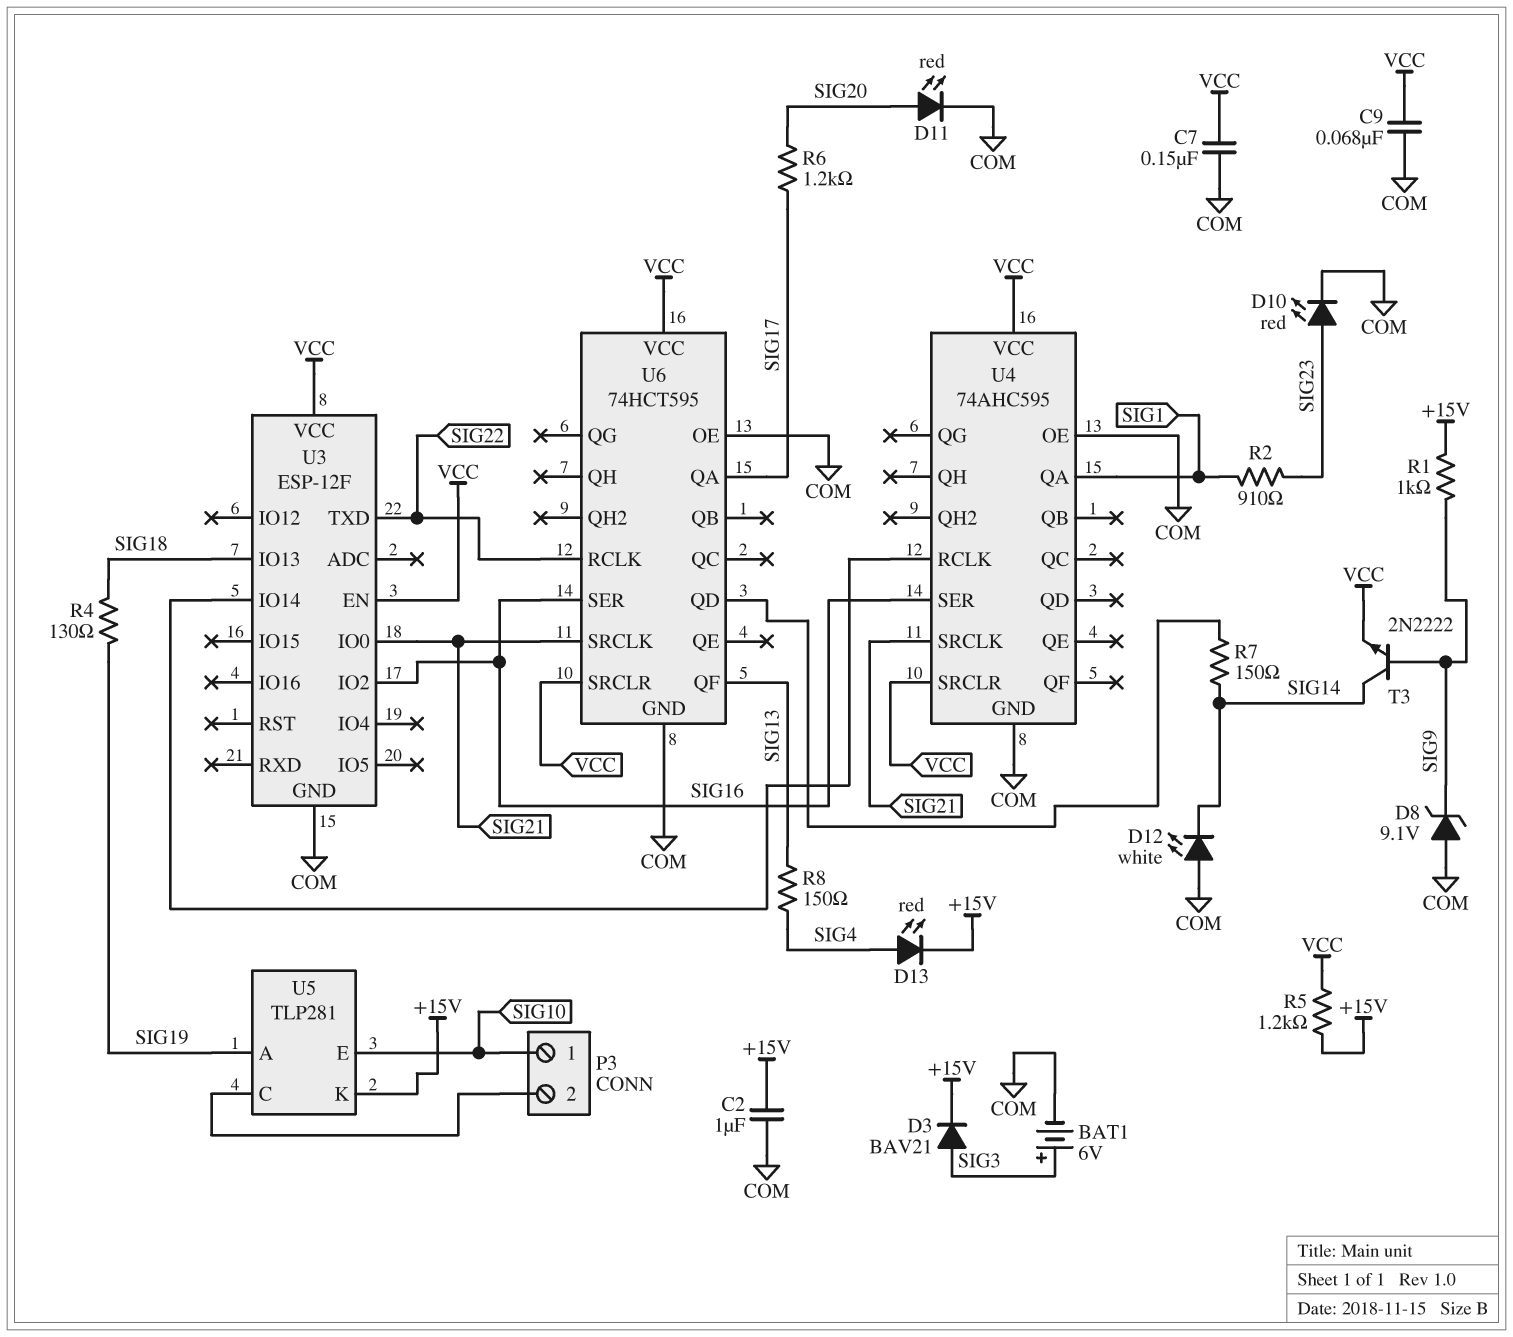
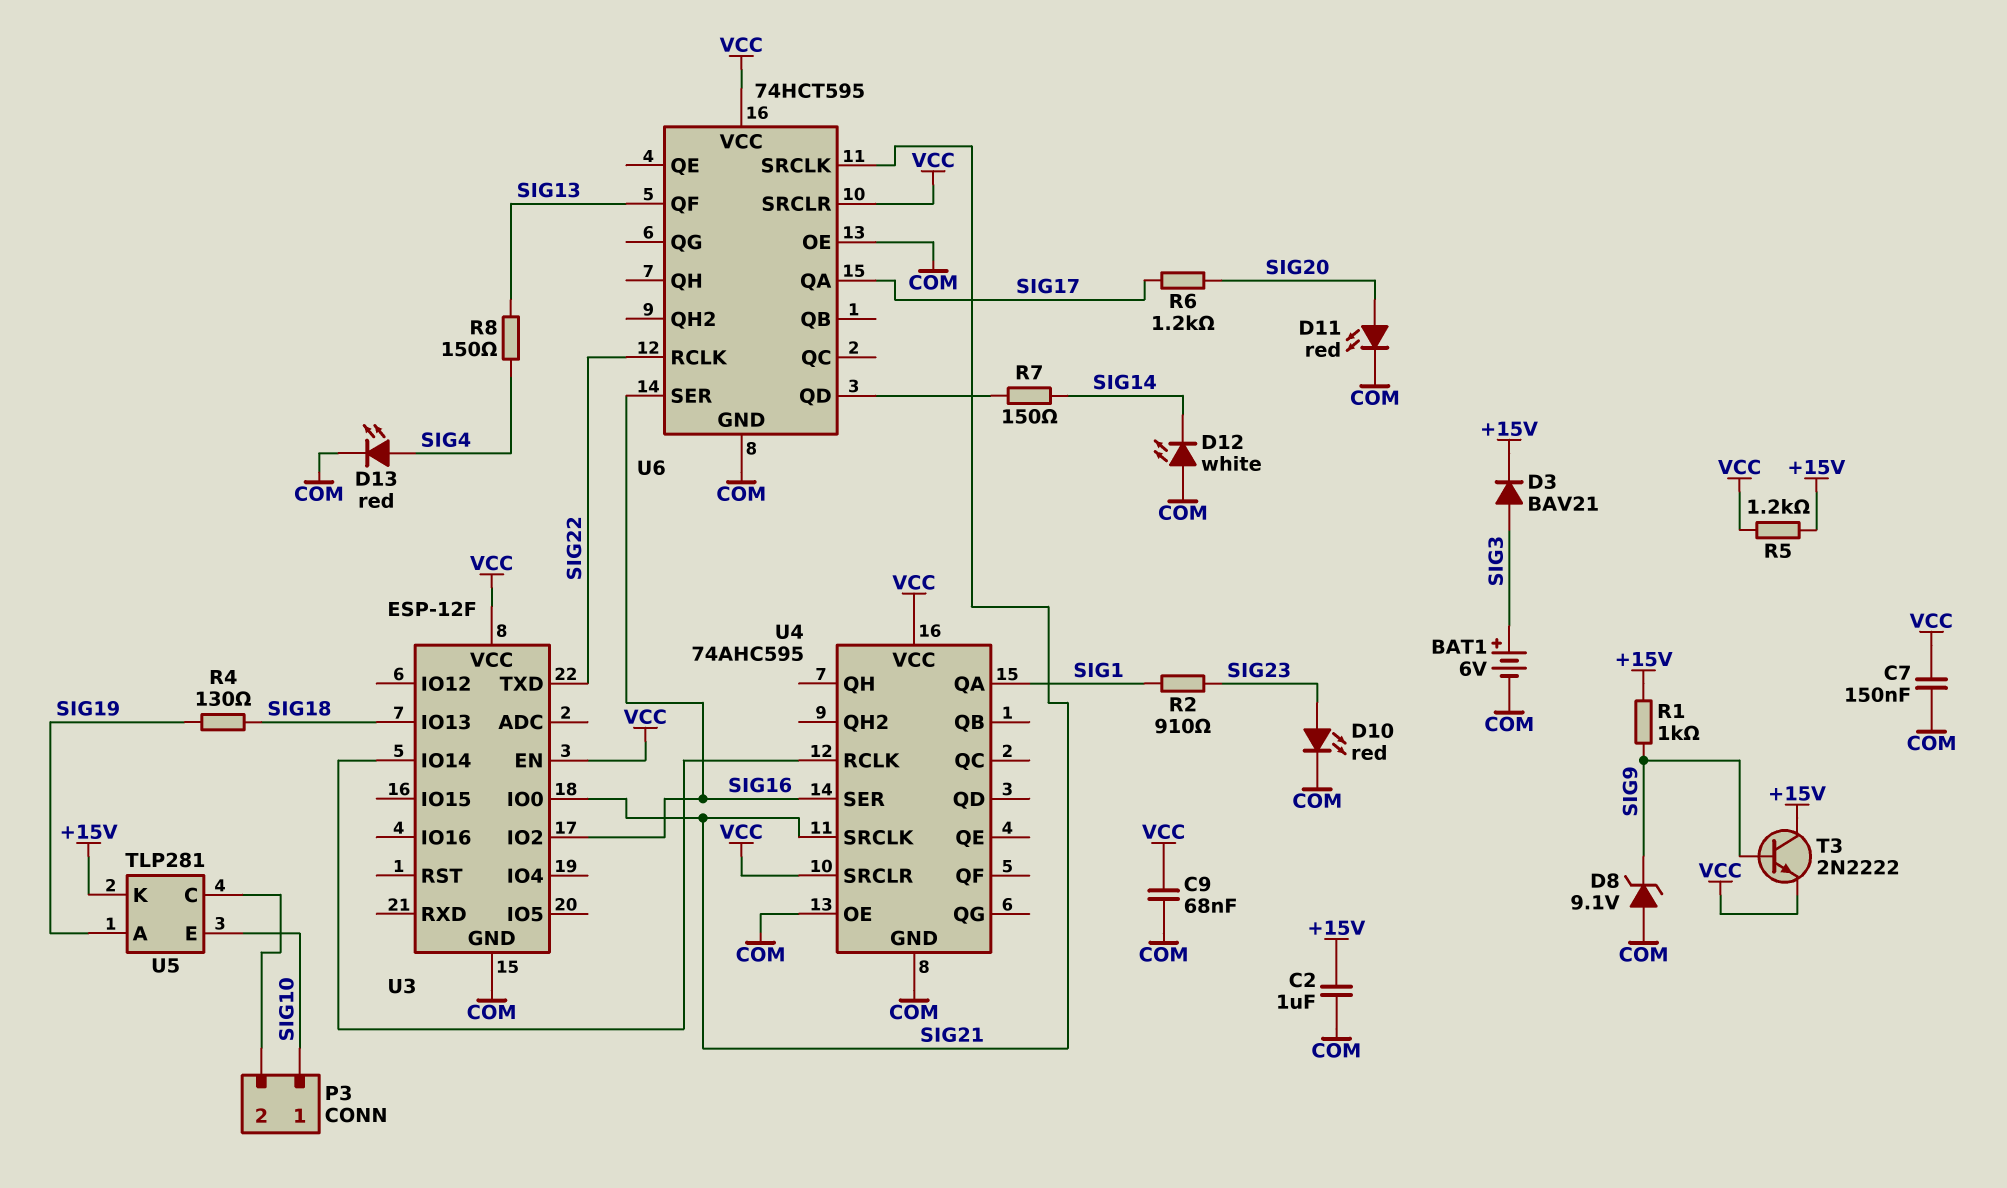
D13: LED red (A SIG4, K +15V) -> LED red (A SIG4, K COM)
T3: NPN 2N2222 (B SIG9, C SIG14, E VCC) -> NPN 2N2222 (B SIG9, C +15V, E VCC)

